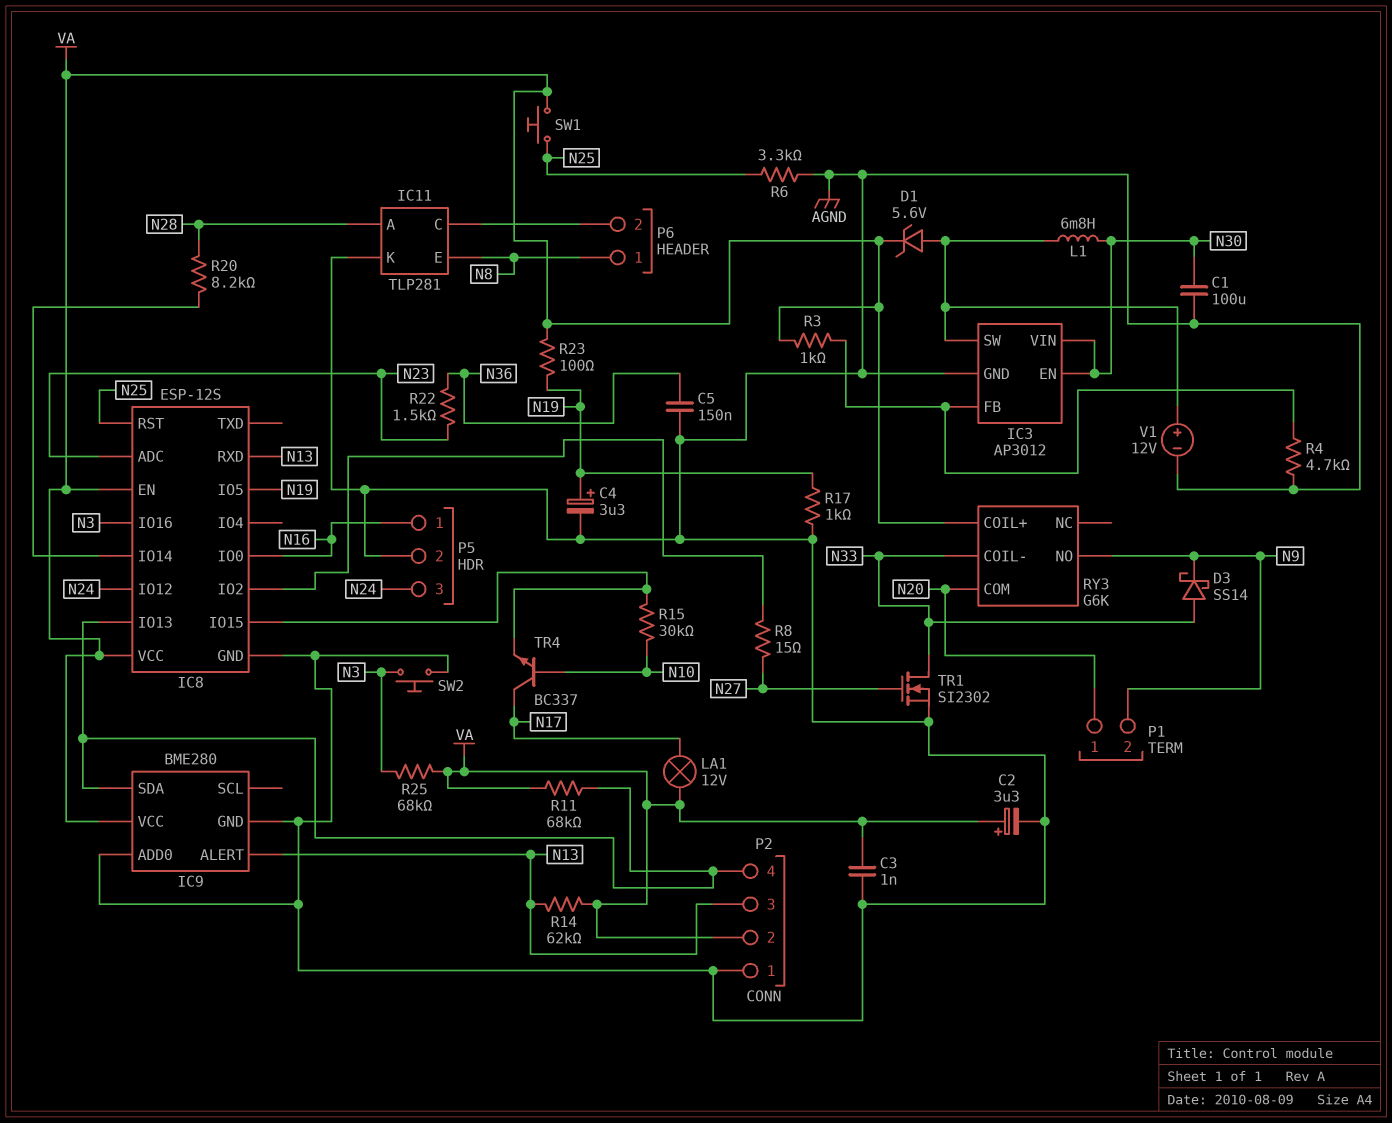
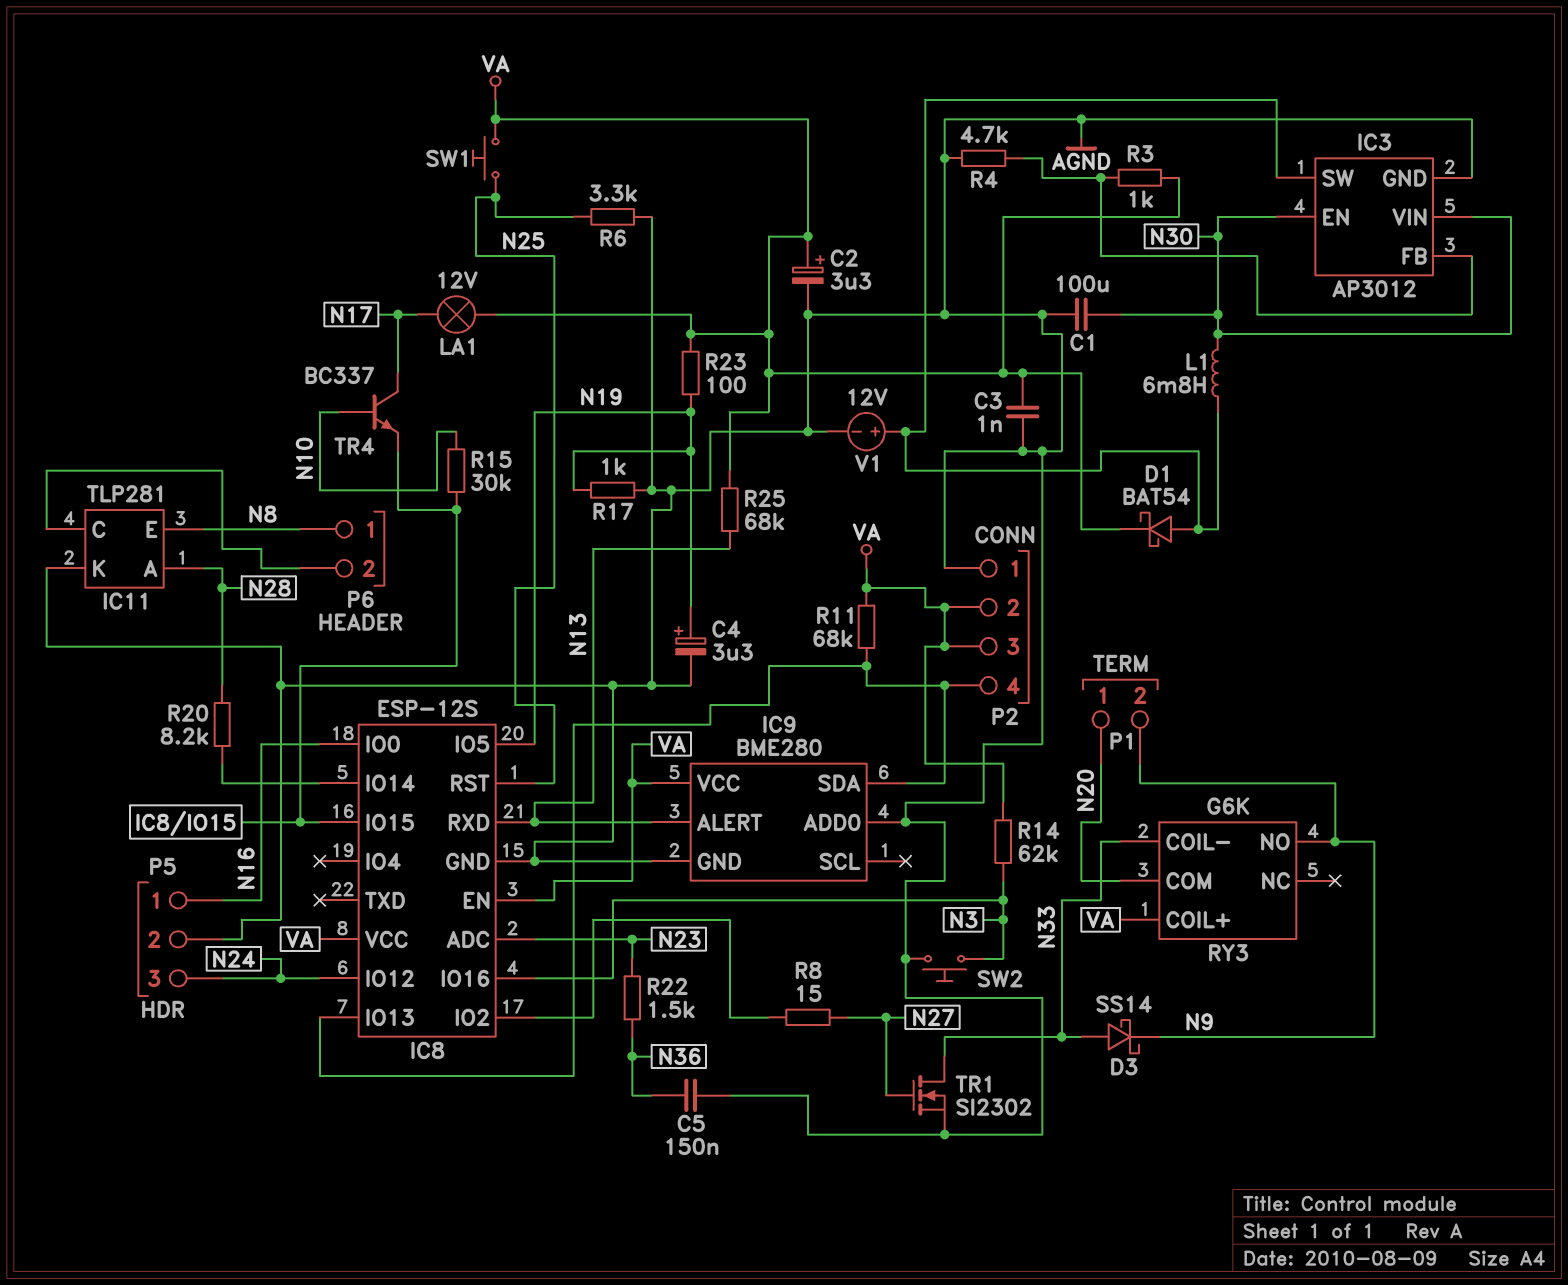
D1: zener 5.6V (A IC3/SW, K VA) -> schottky BAT54 (A IC3/SW, K VA)
P2 pin 3: N13 -> VA
R14: 62k (N13, VA) -> 62k (N3, VA)
R25: 68k (N3, VA) -> 68k (N13, VA)

